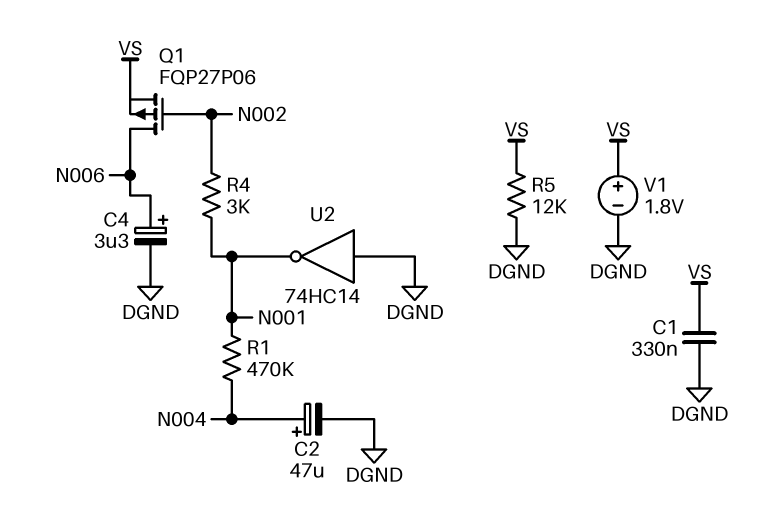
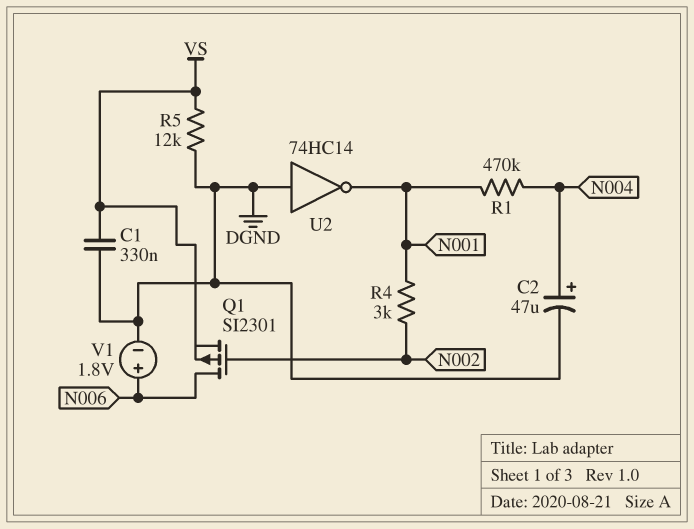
C4: 3.3uF (plus N006, minus DGND) -> none
Q1: PMOS FQP27P06 (G N002, D N006, S VS) -> PMOS SI2301 (G N002, D N006, S VS)
V1: 1.8V (plus VS, minus DGND) -> 1.8V (plus N006, minus DGND)

